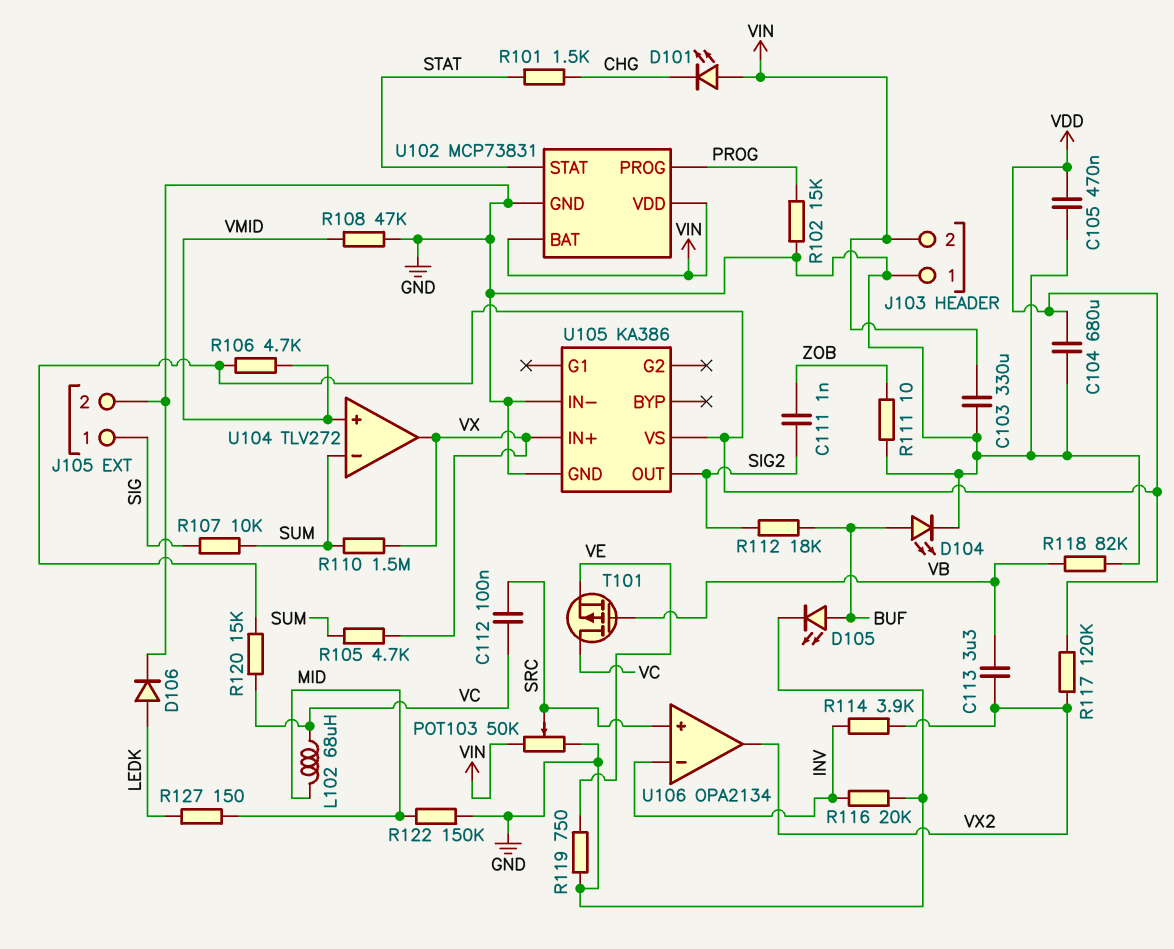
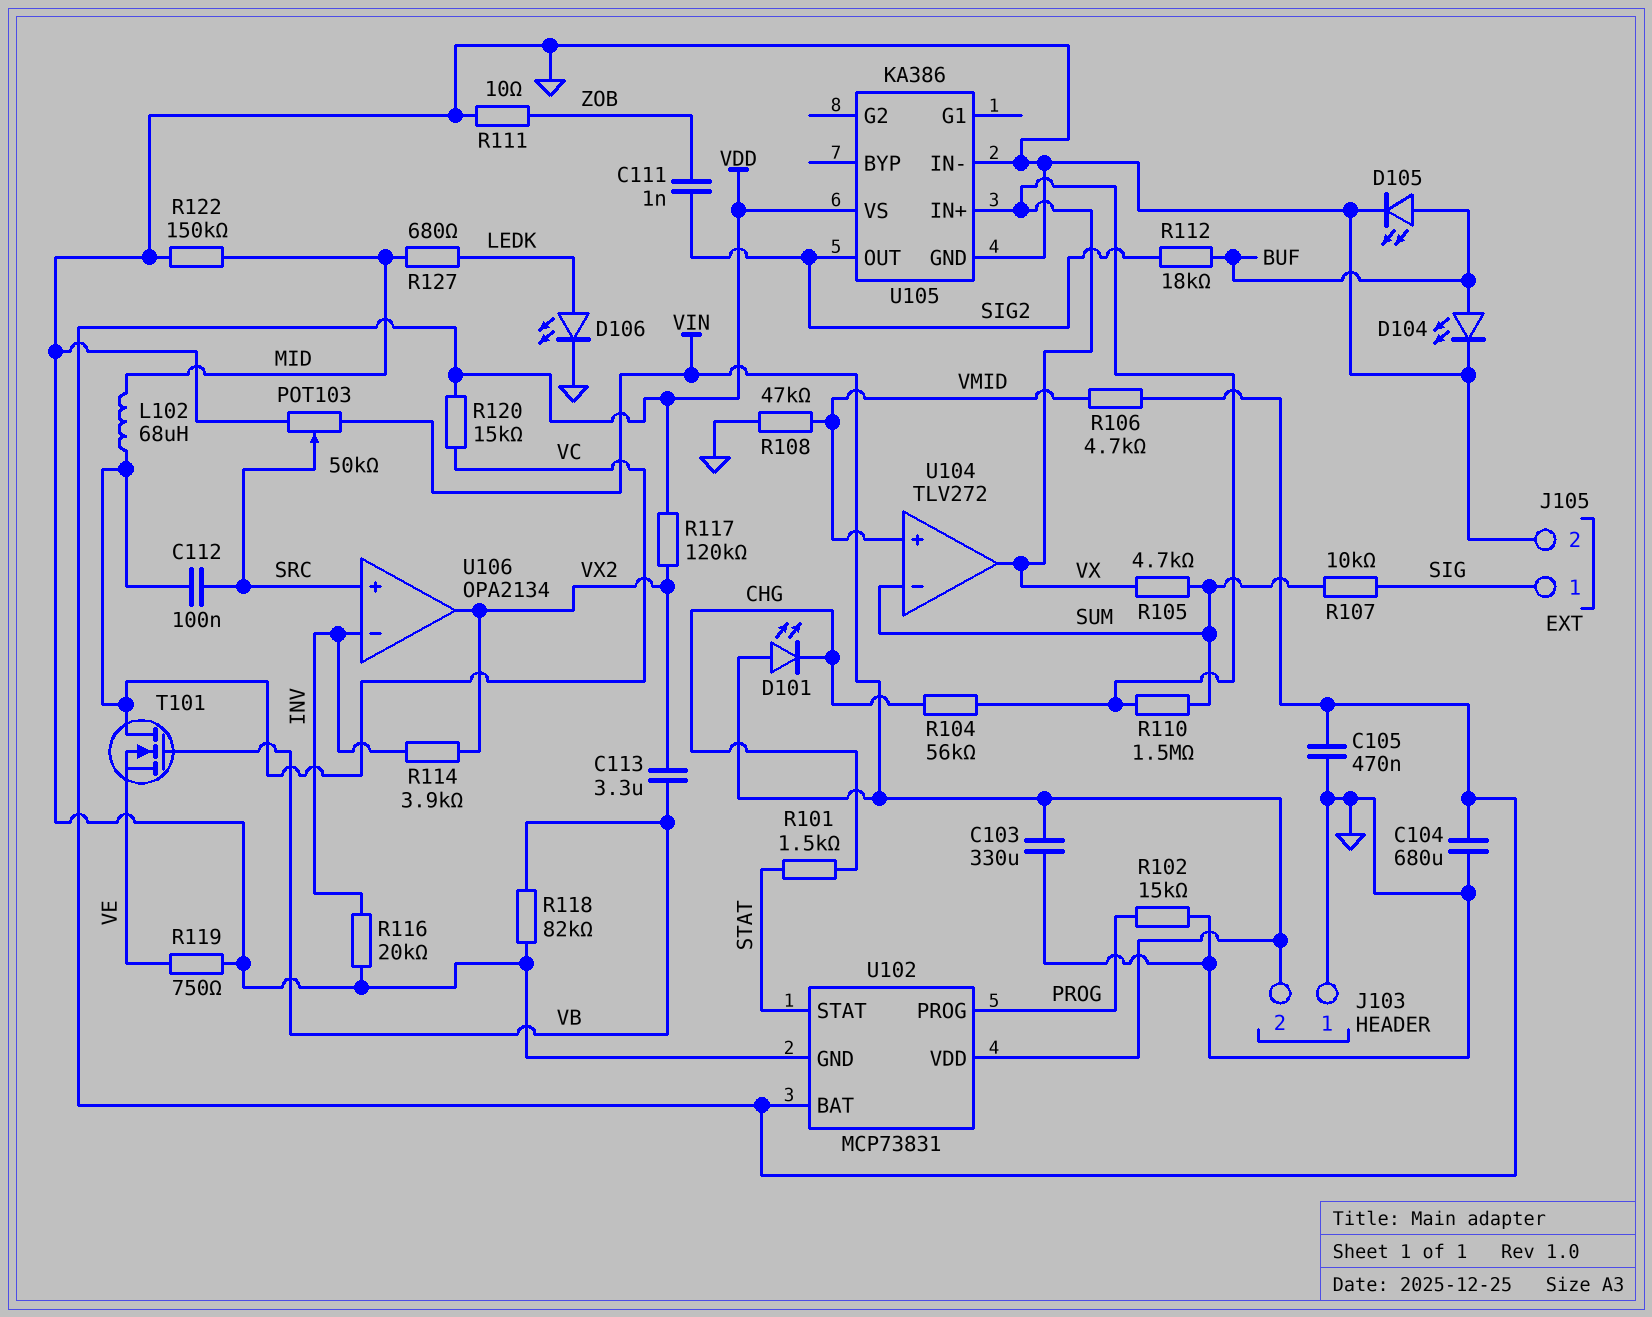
D106: diode (A LEDK, K GND) -> LED (A LEDK, K GND)
R104: none -> 56k (CHG, VX)
R127: 150 (LEDK, MID) -> 680 (LEDK, MID)
T101: PMOS (G VB, D VC, S VE) -> NMOS (G VB, D VC, S VE)
U102 pin BAT: VIN -> VDD

